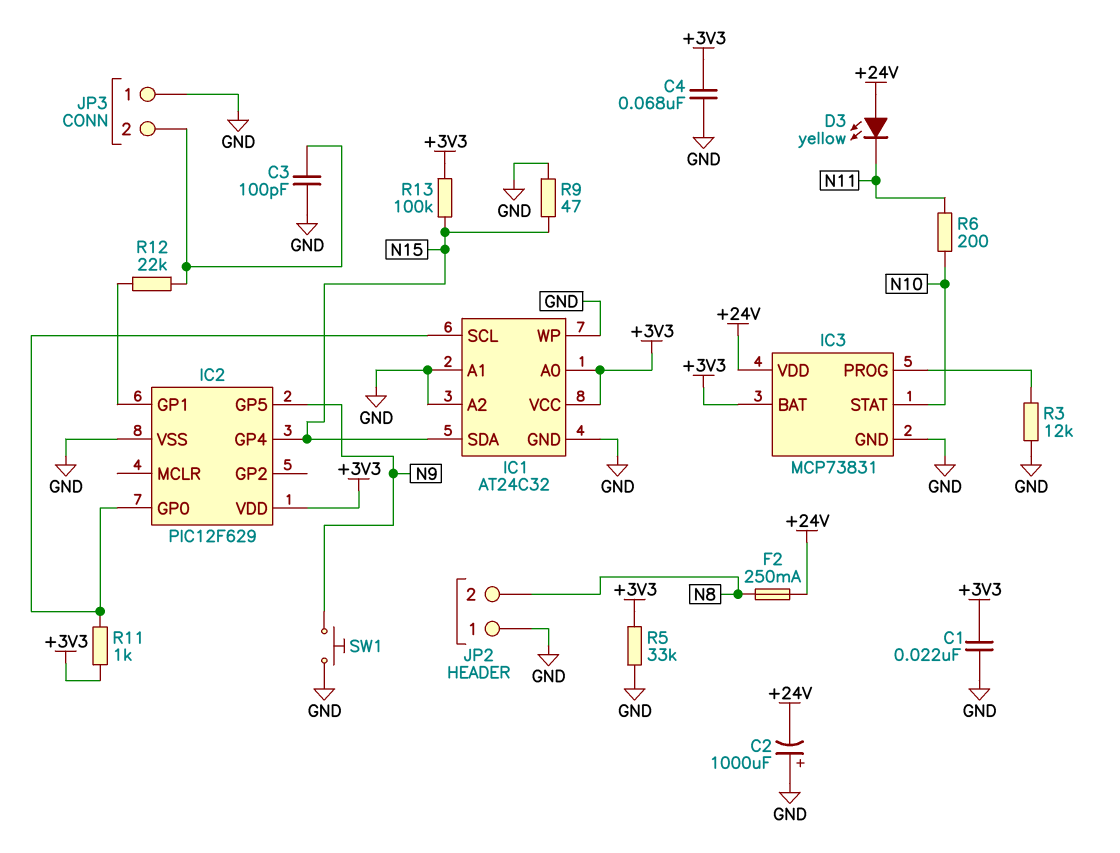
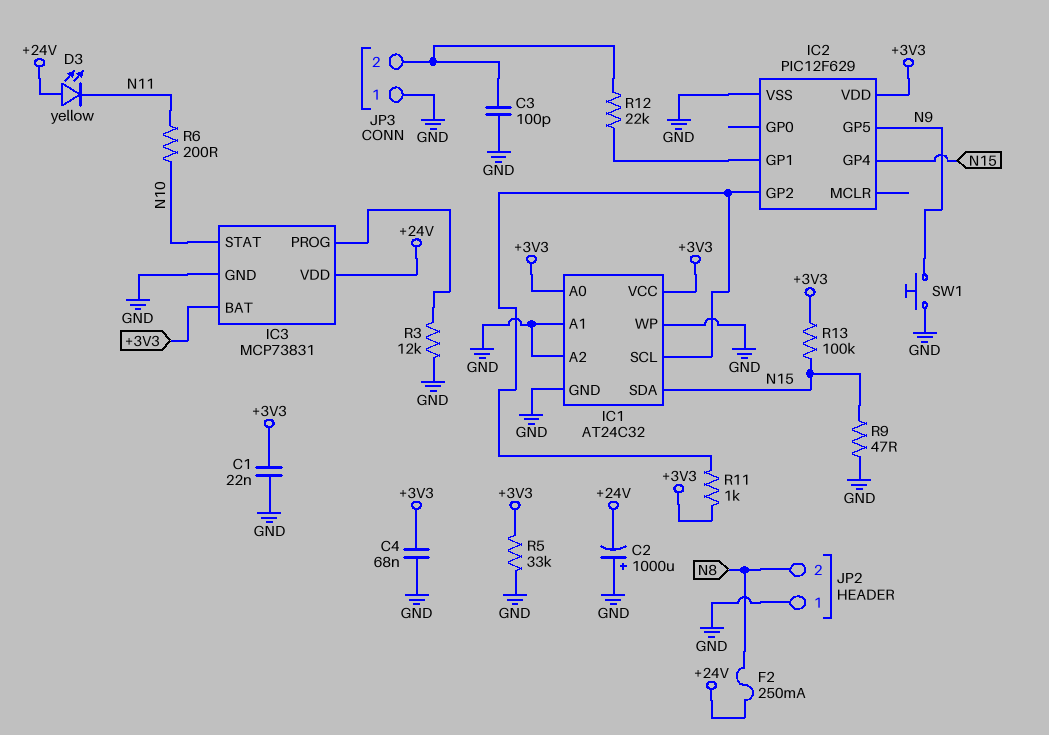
IC2 pin GP0: IC1/SCL -> none
IC2 pin GP2: none -> IC1/SCL

